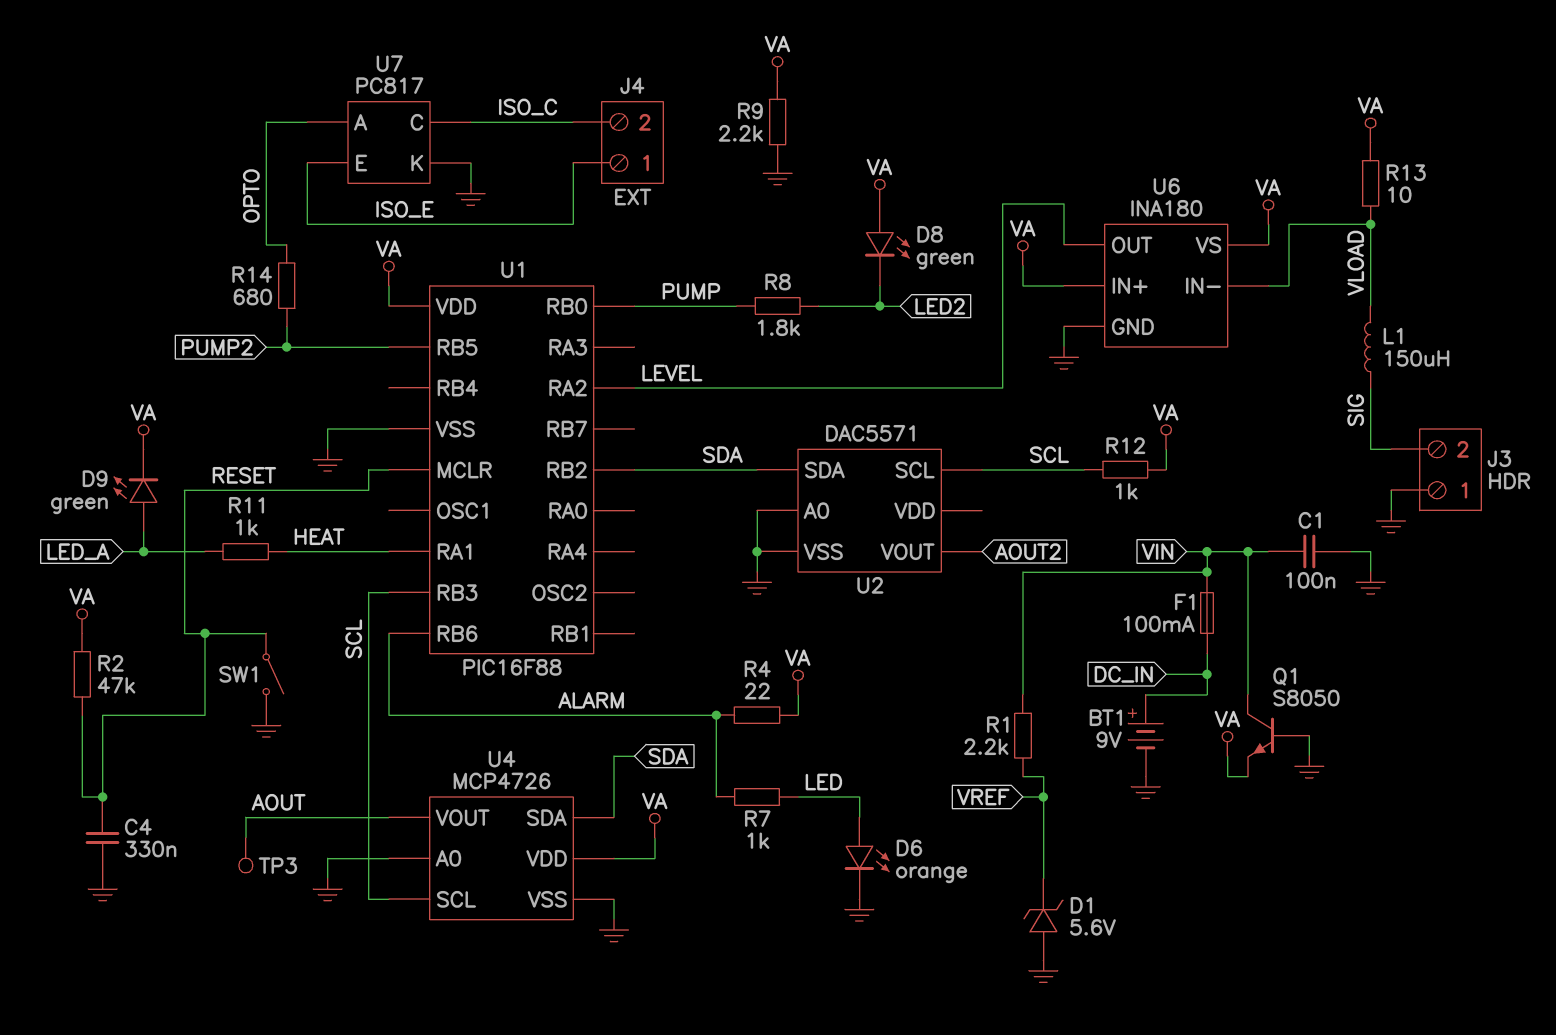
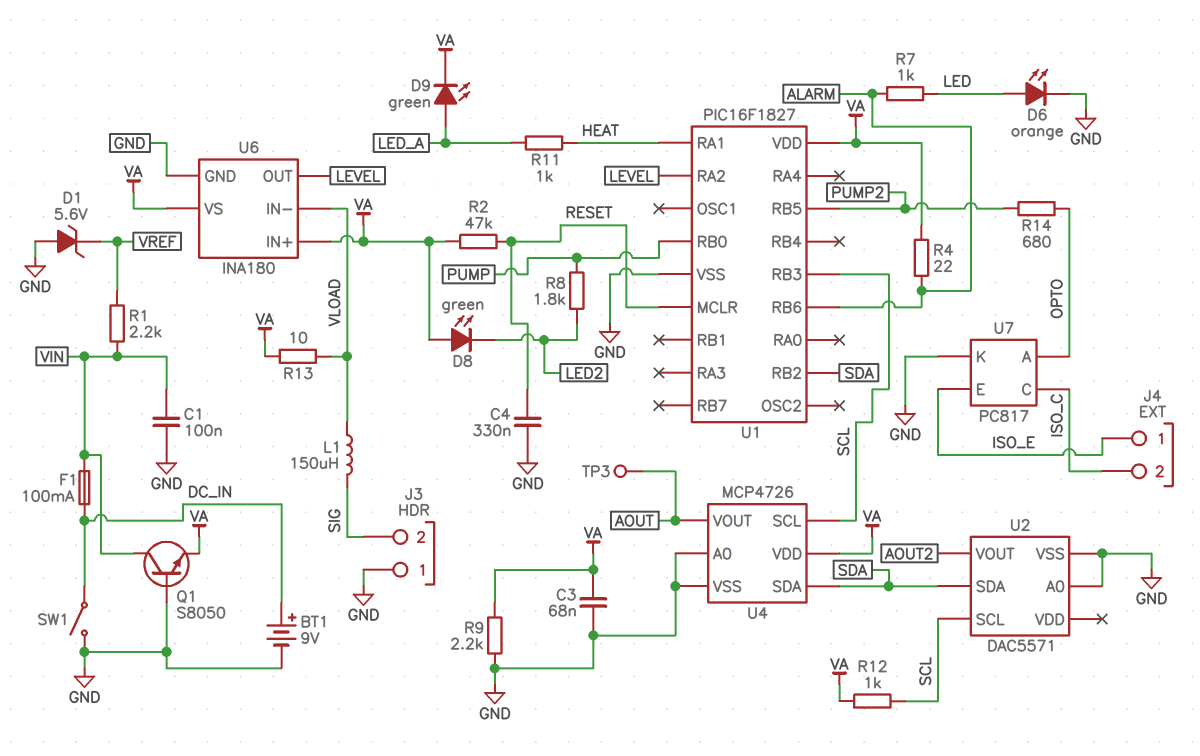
C3: none -> 68nF (GND, VA)
SW1: switch (GND, RESET) -> switch (DC_IN, GND)
U1: PIC16F88 -> PIC16F1827

